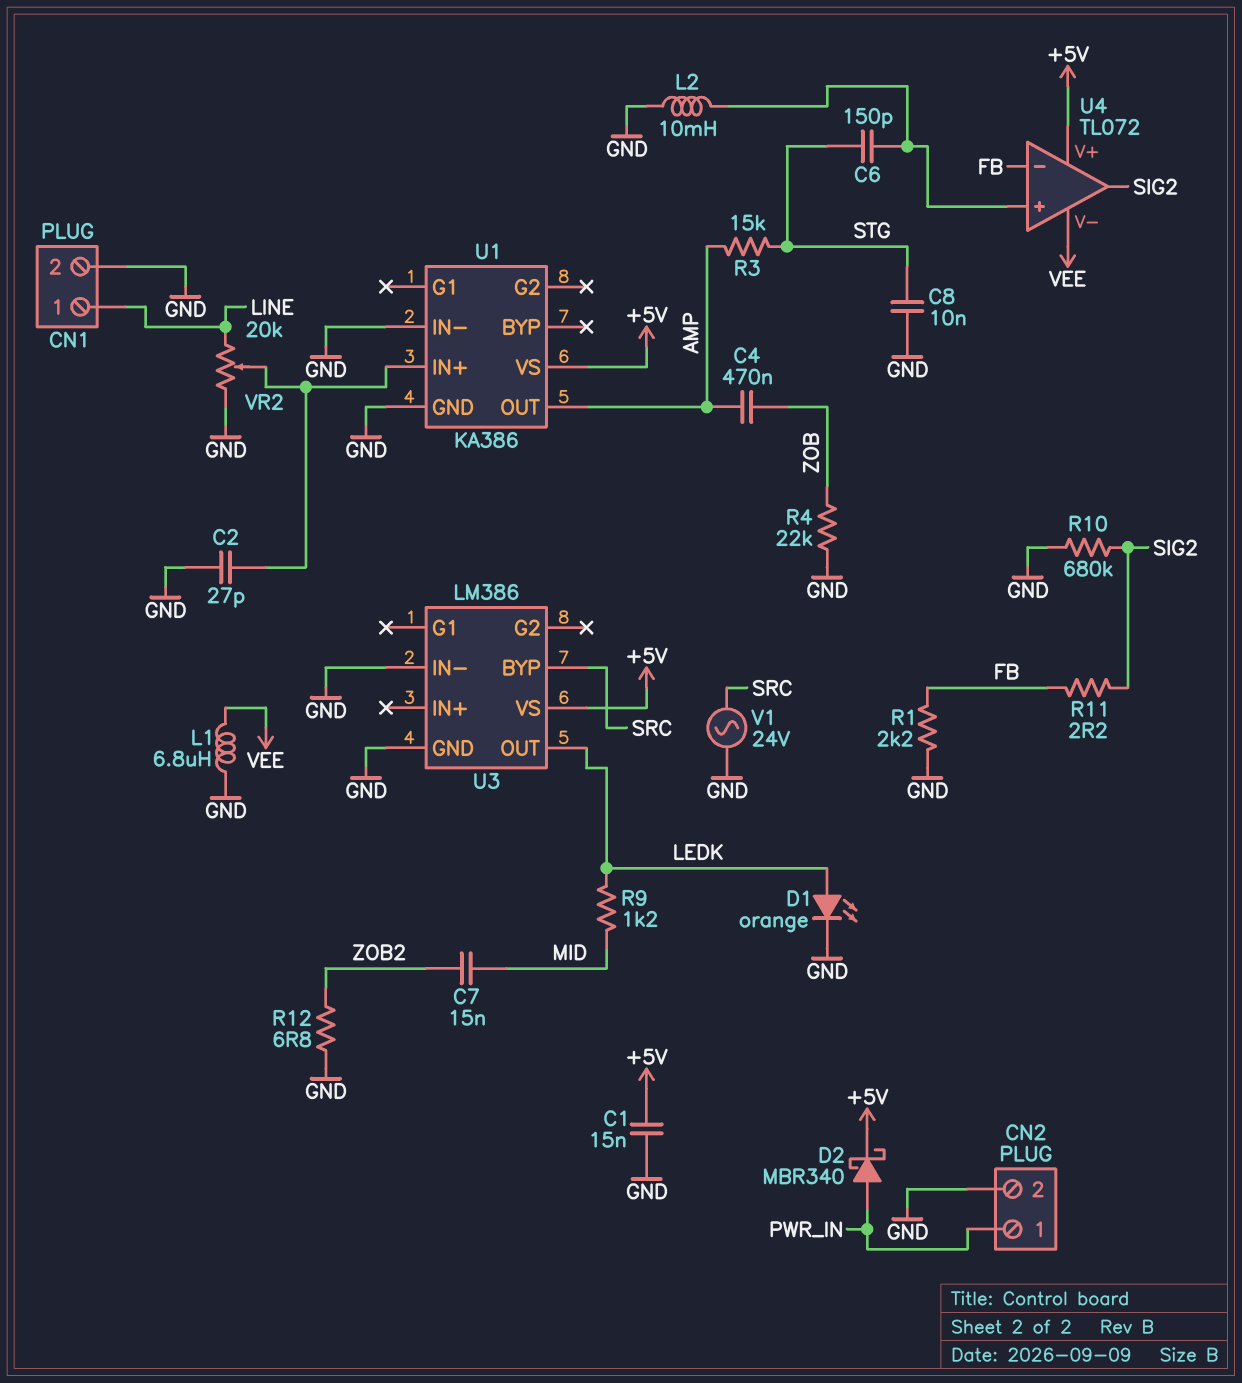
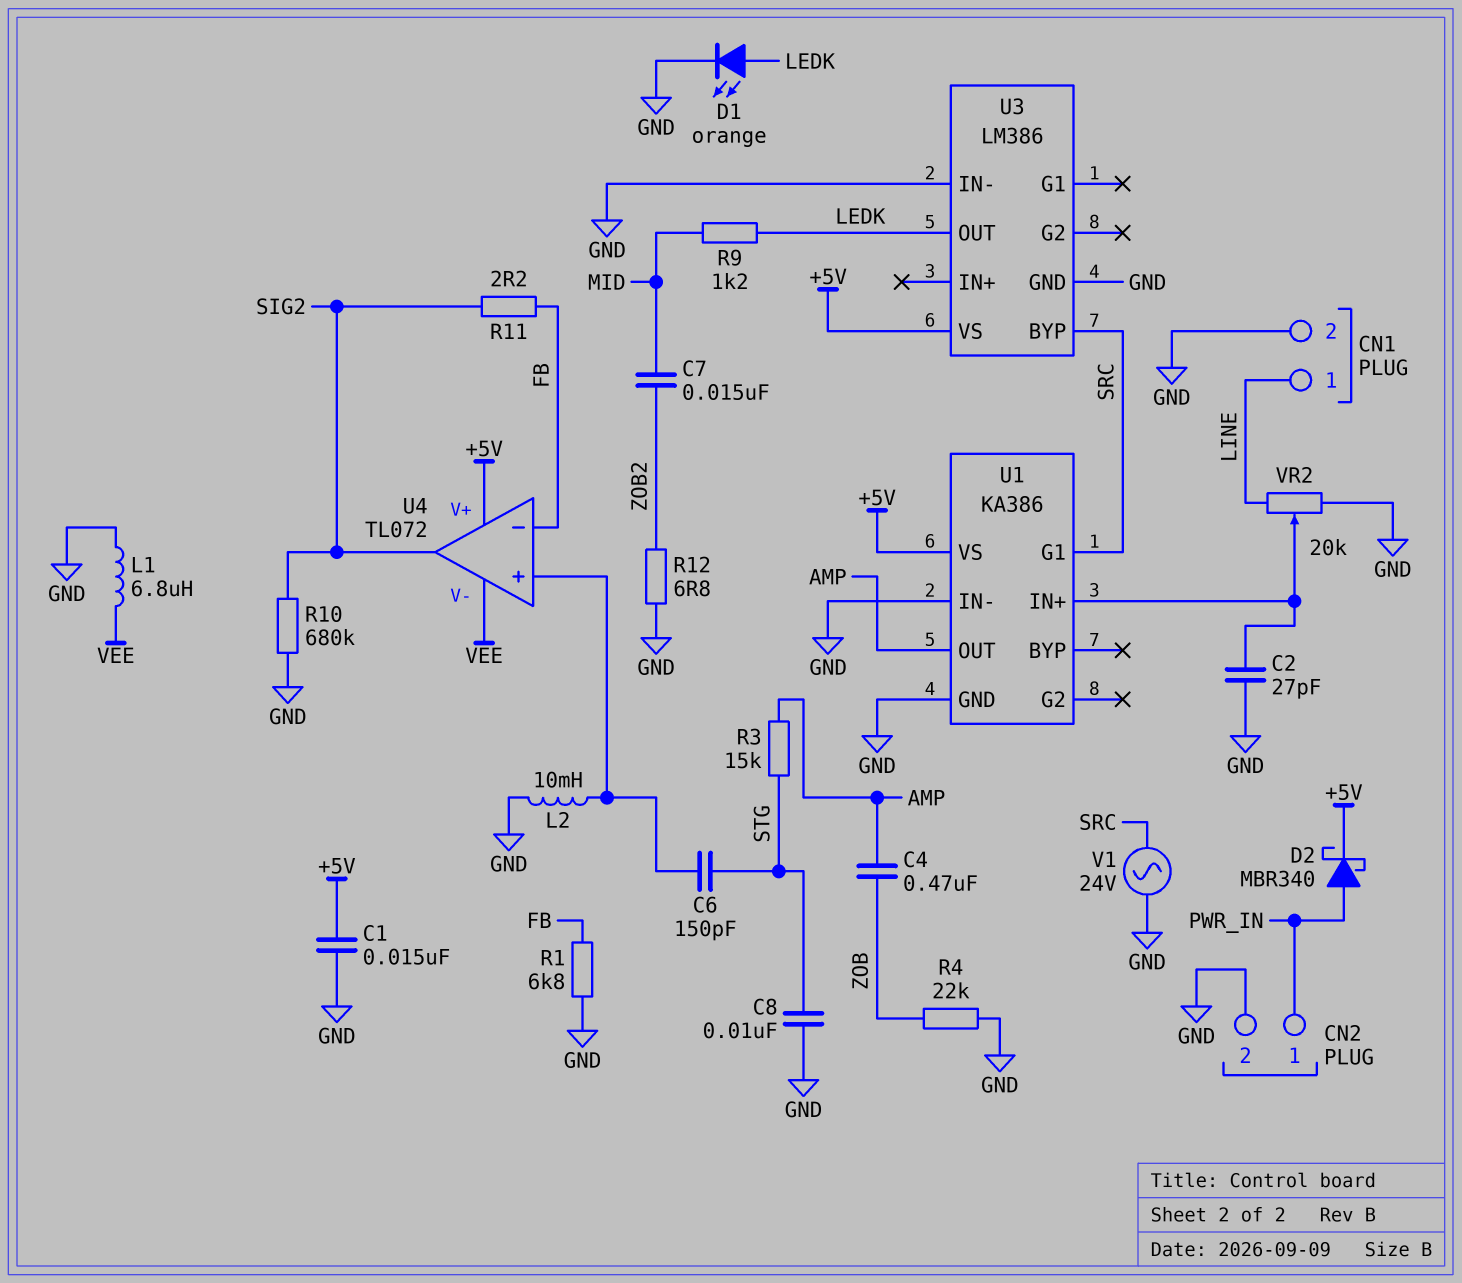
R1: 2.2k (FB, GND) -> 6.8k (FB, GND)
U1 pin G1: none -> SRC

